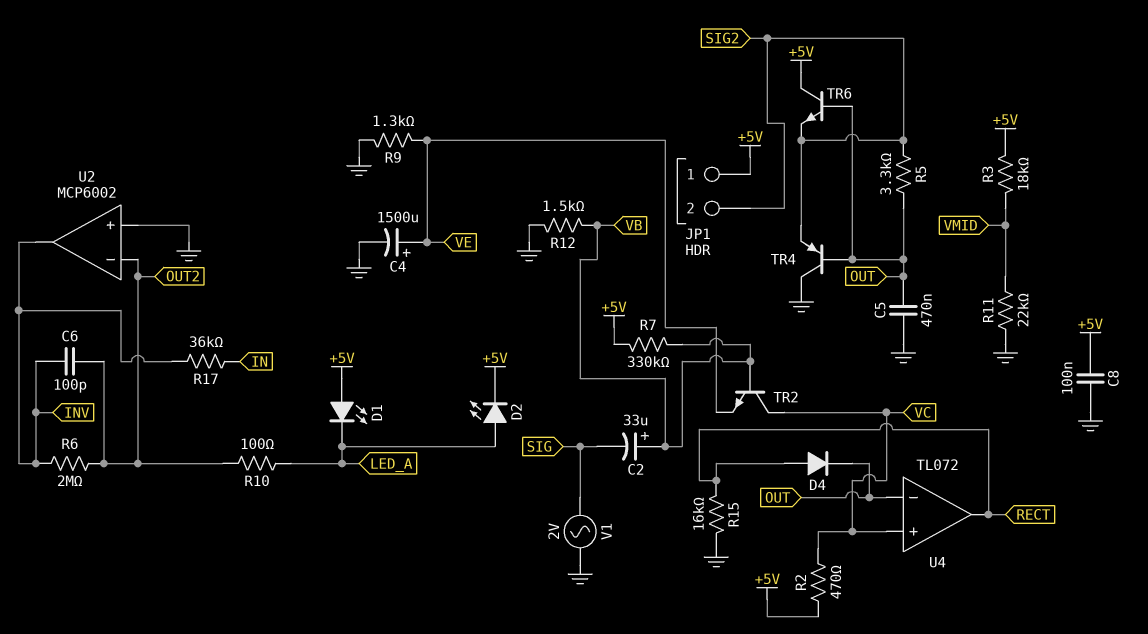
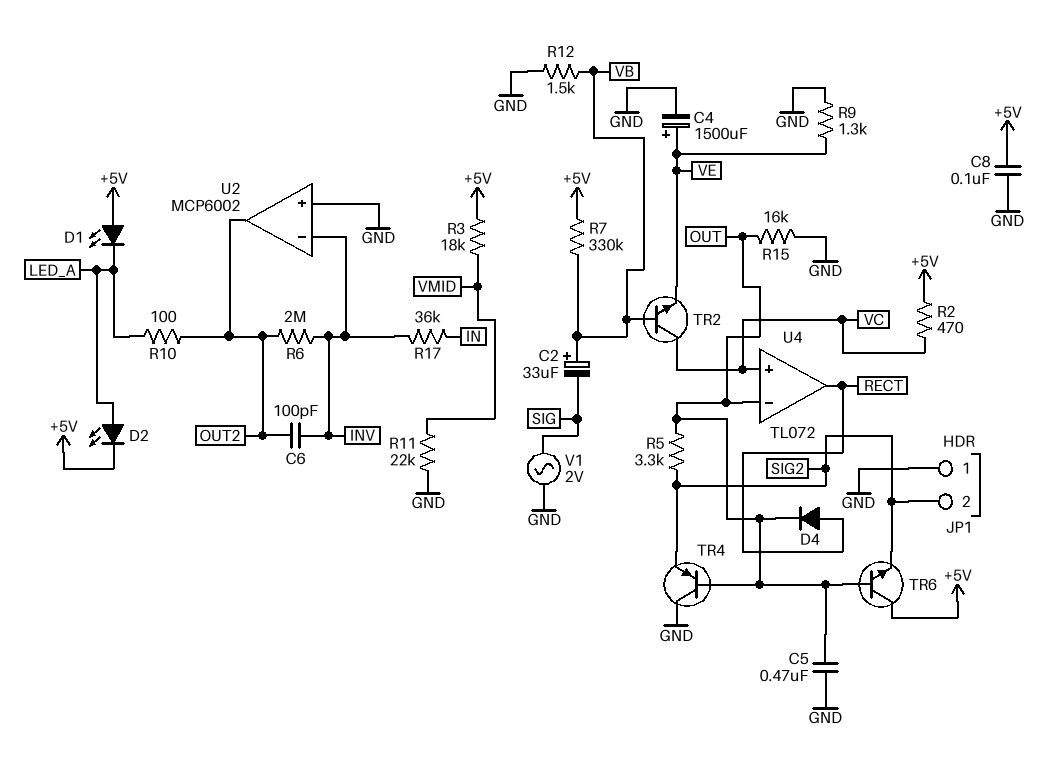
JP1 pin 1: +5V -> GND
R15: 16k (GND, RECT) -> 16k (GND, OUT)
U2 pin in-: OUT2 -> INV
U2 pin out: INV -> OUT2

